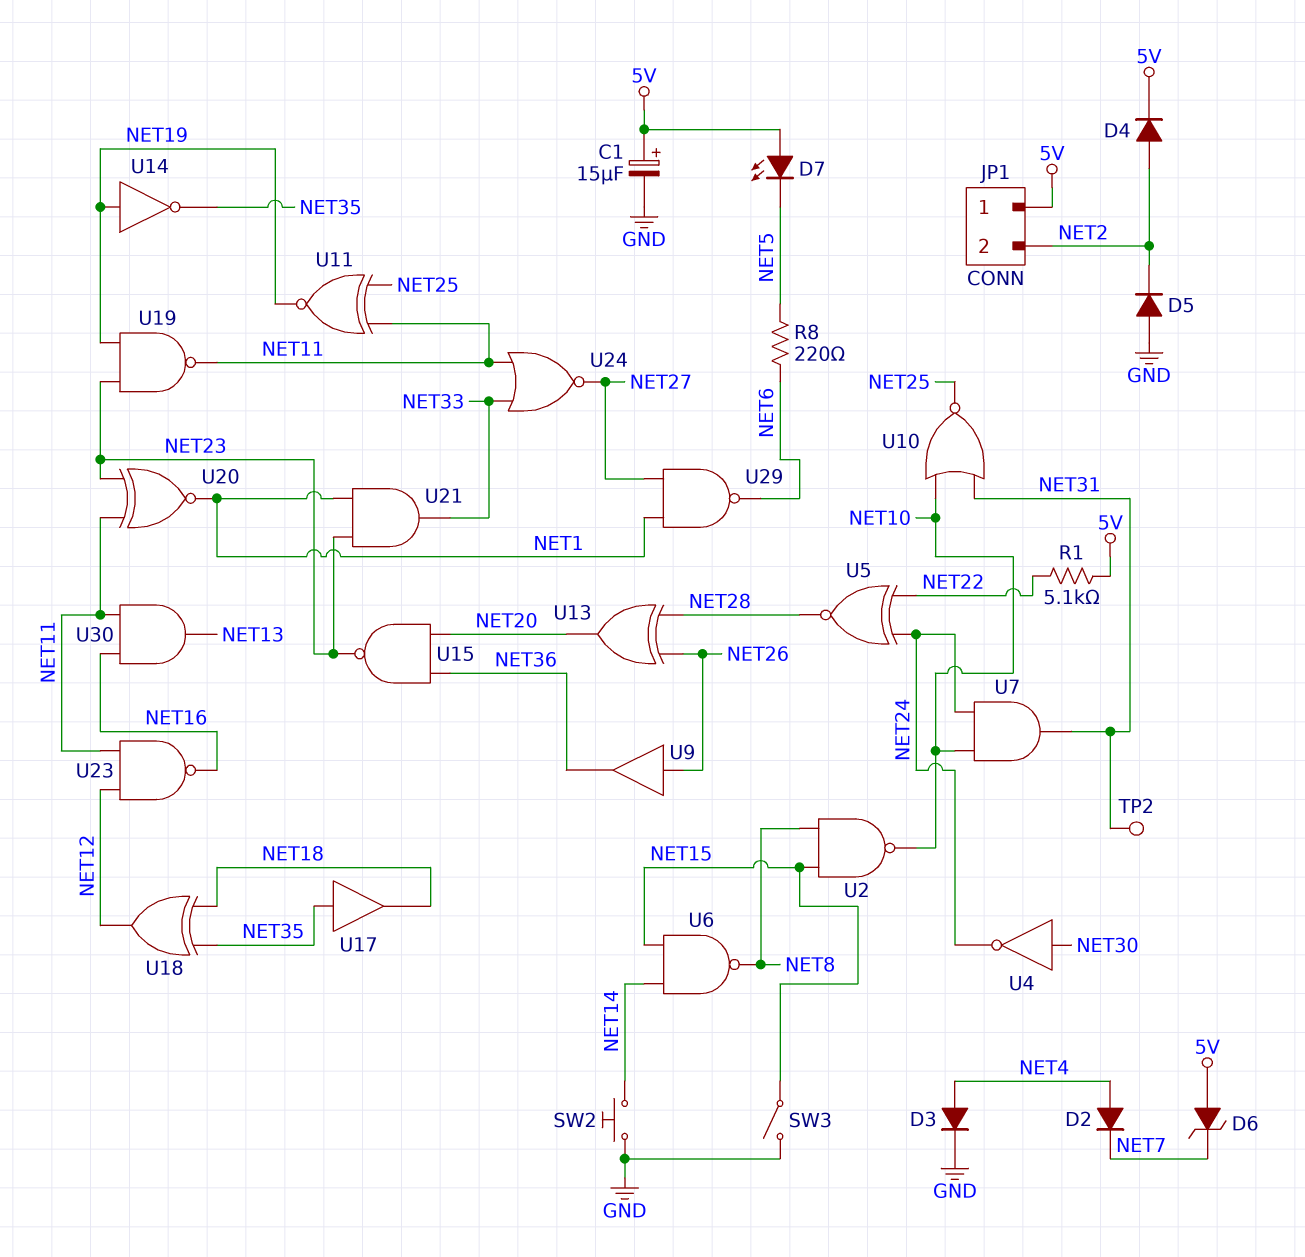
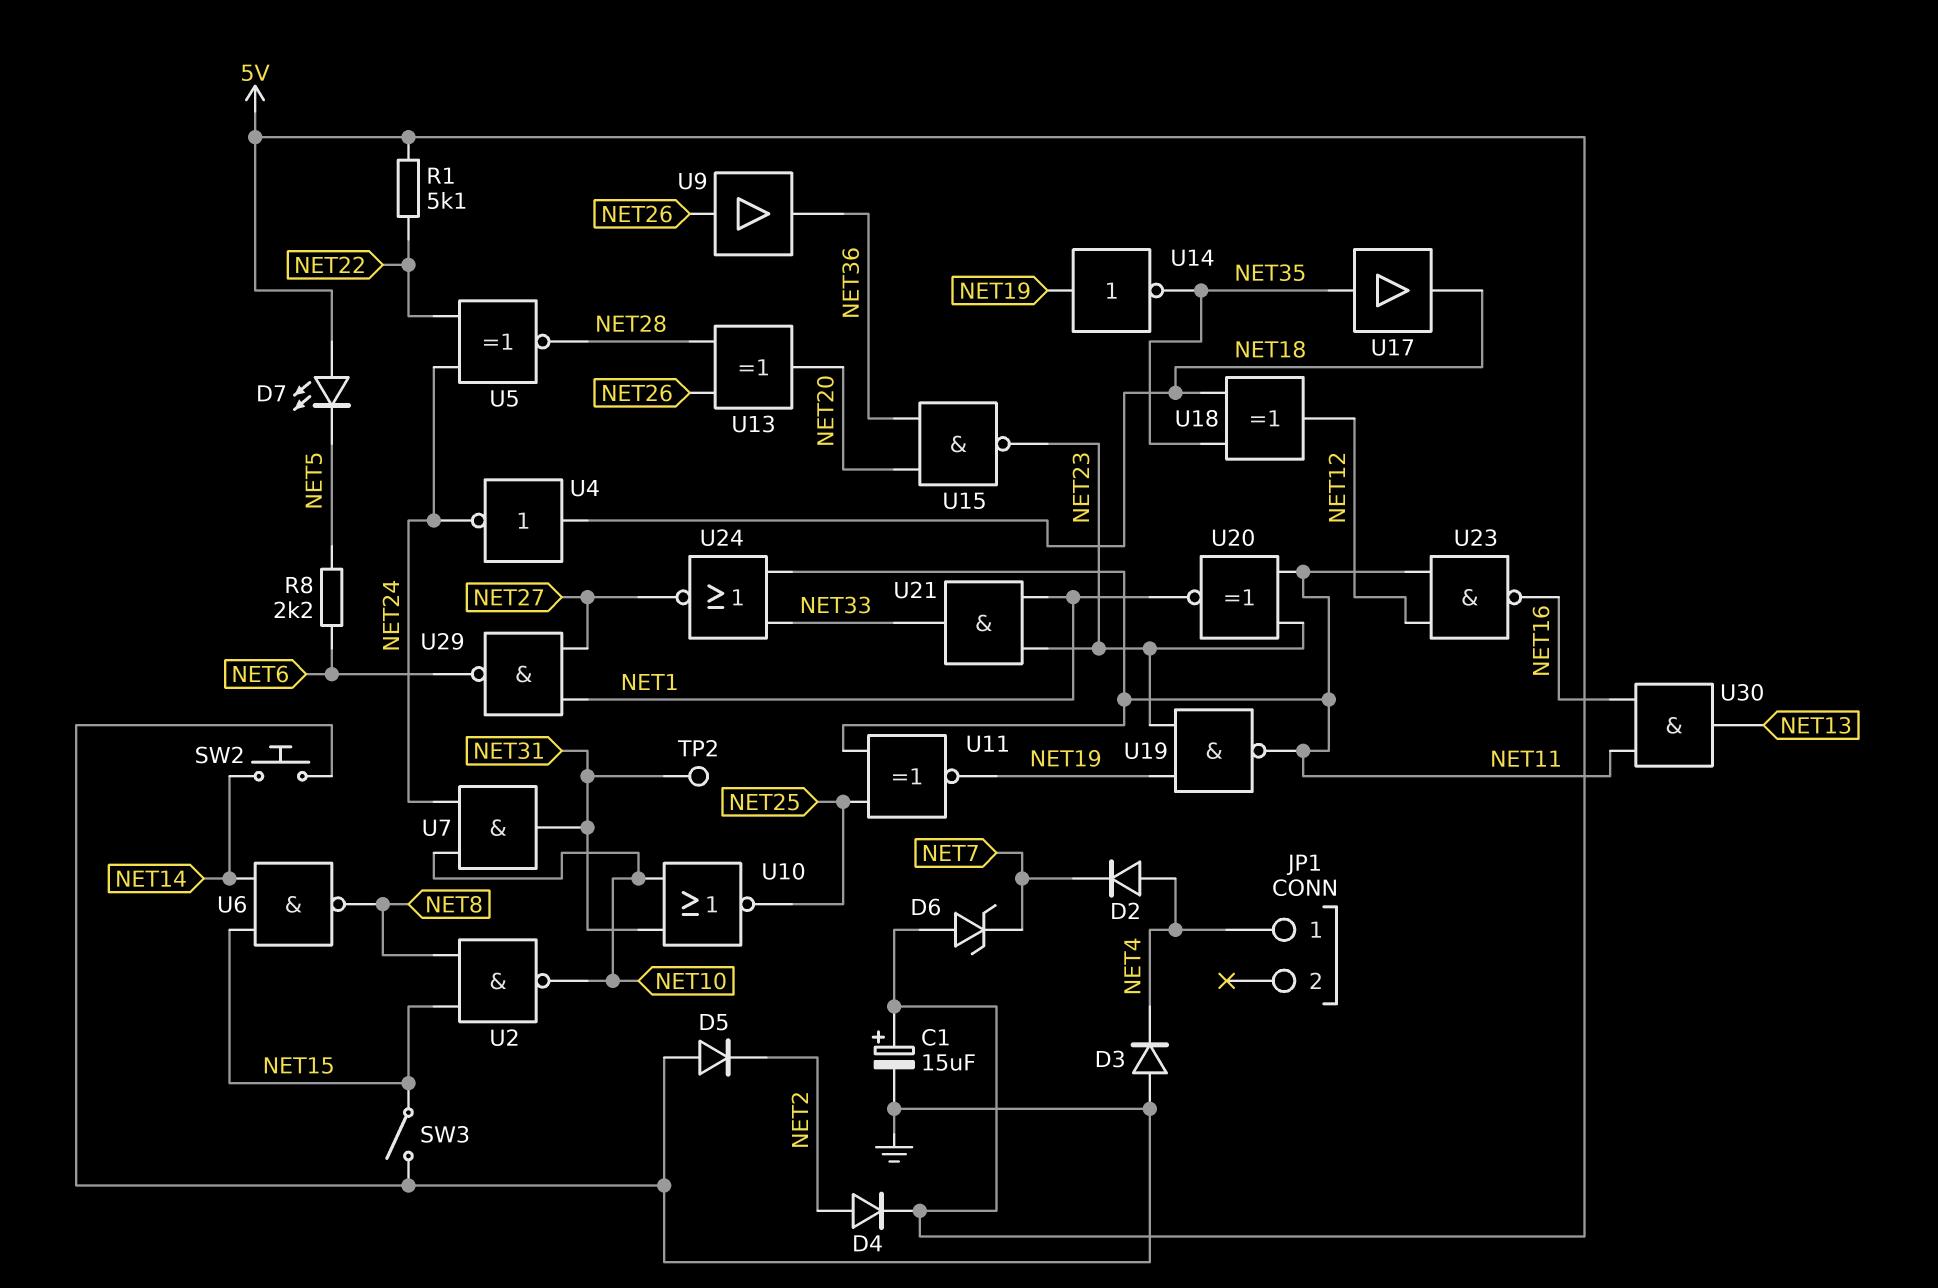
D3: diode (A NET4, K GND) -> diode (A GND, K NET4)
JP1 pin 1: 5V -> NET4
JP1 pin 2: NET2 -> none
R8: 220 (NET5, NET6) -> 2.2k (NET5, NET6)
U4: NOT (in NET30, out NET24) -> NOT (in NET18, out NET24)

